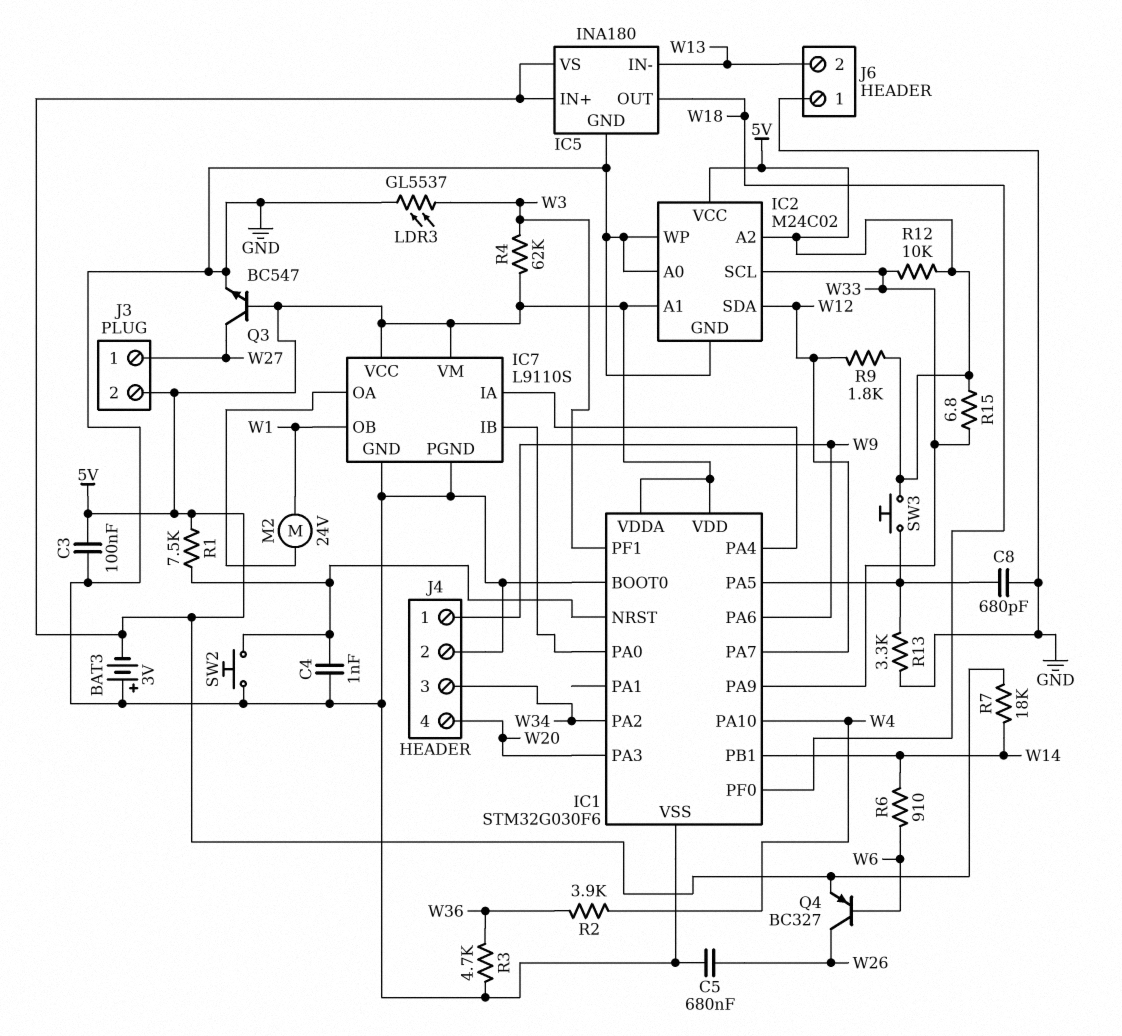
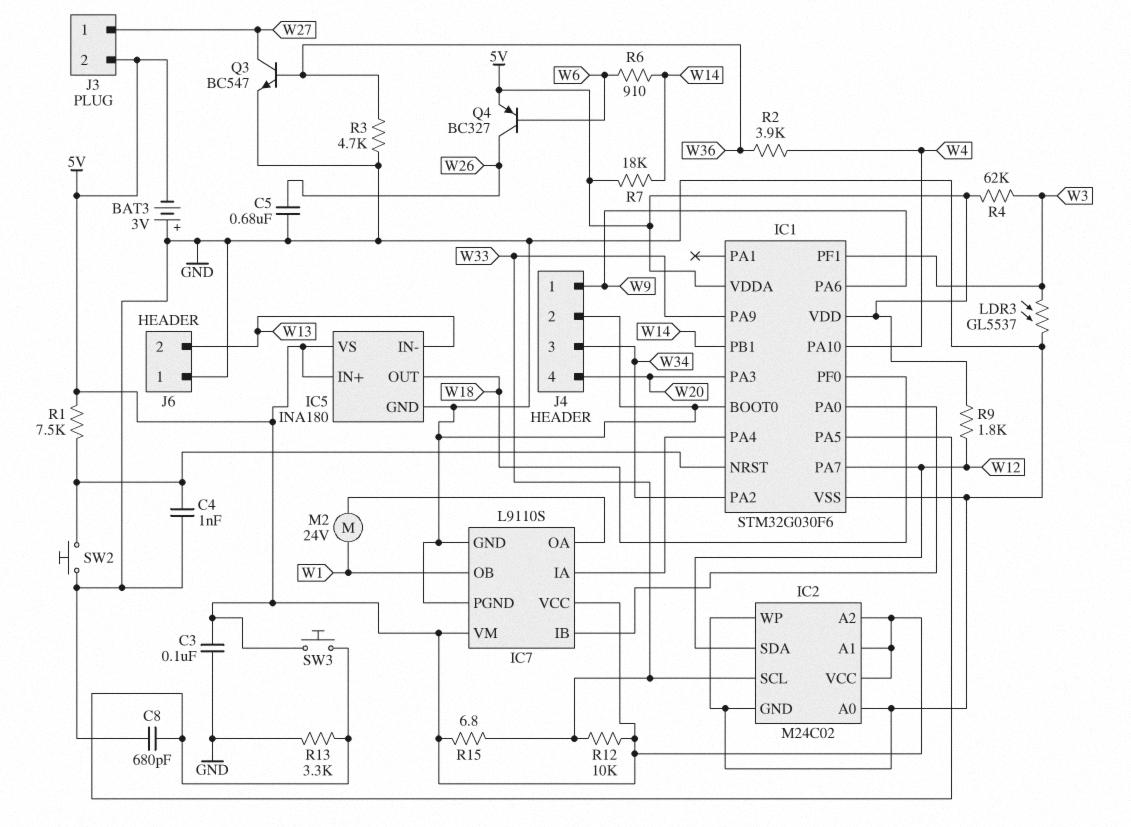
Q3: NPN BC547 (B 5V, C W27, E GND) -> NPN BC547 (B W36, C W27, E GND)

